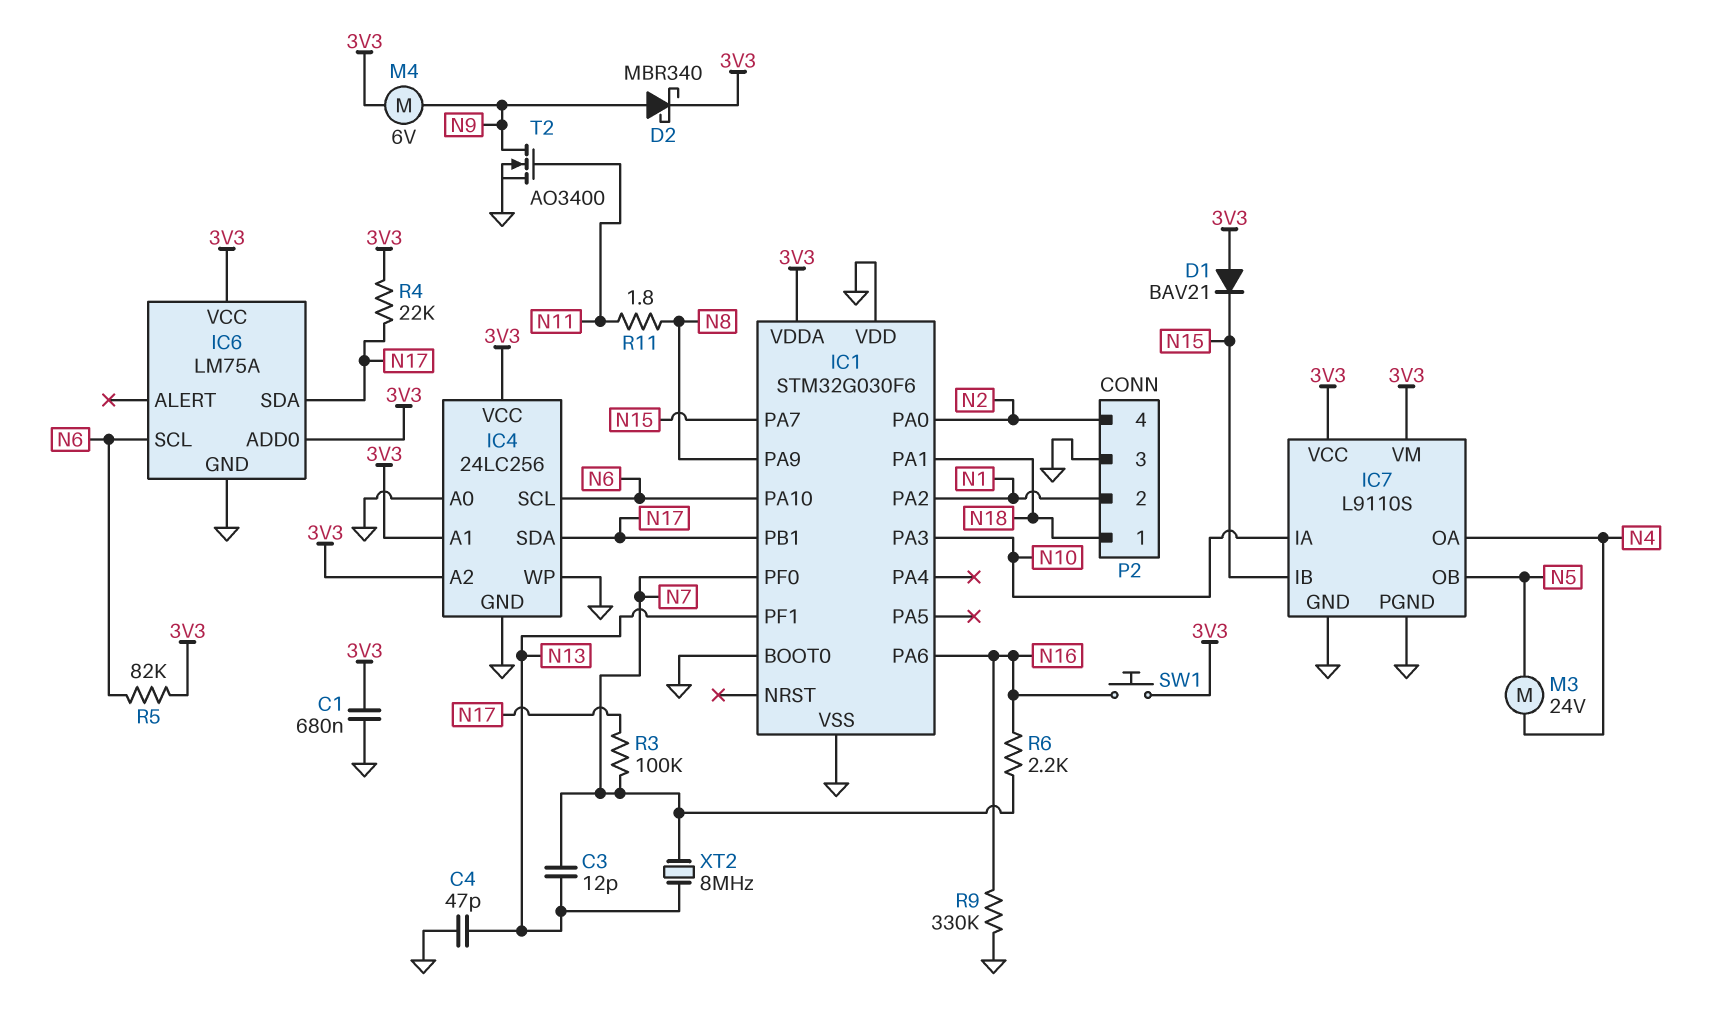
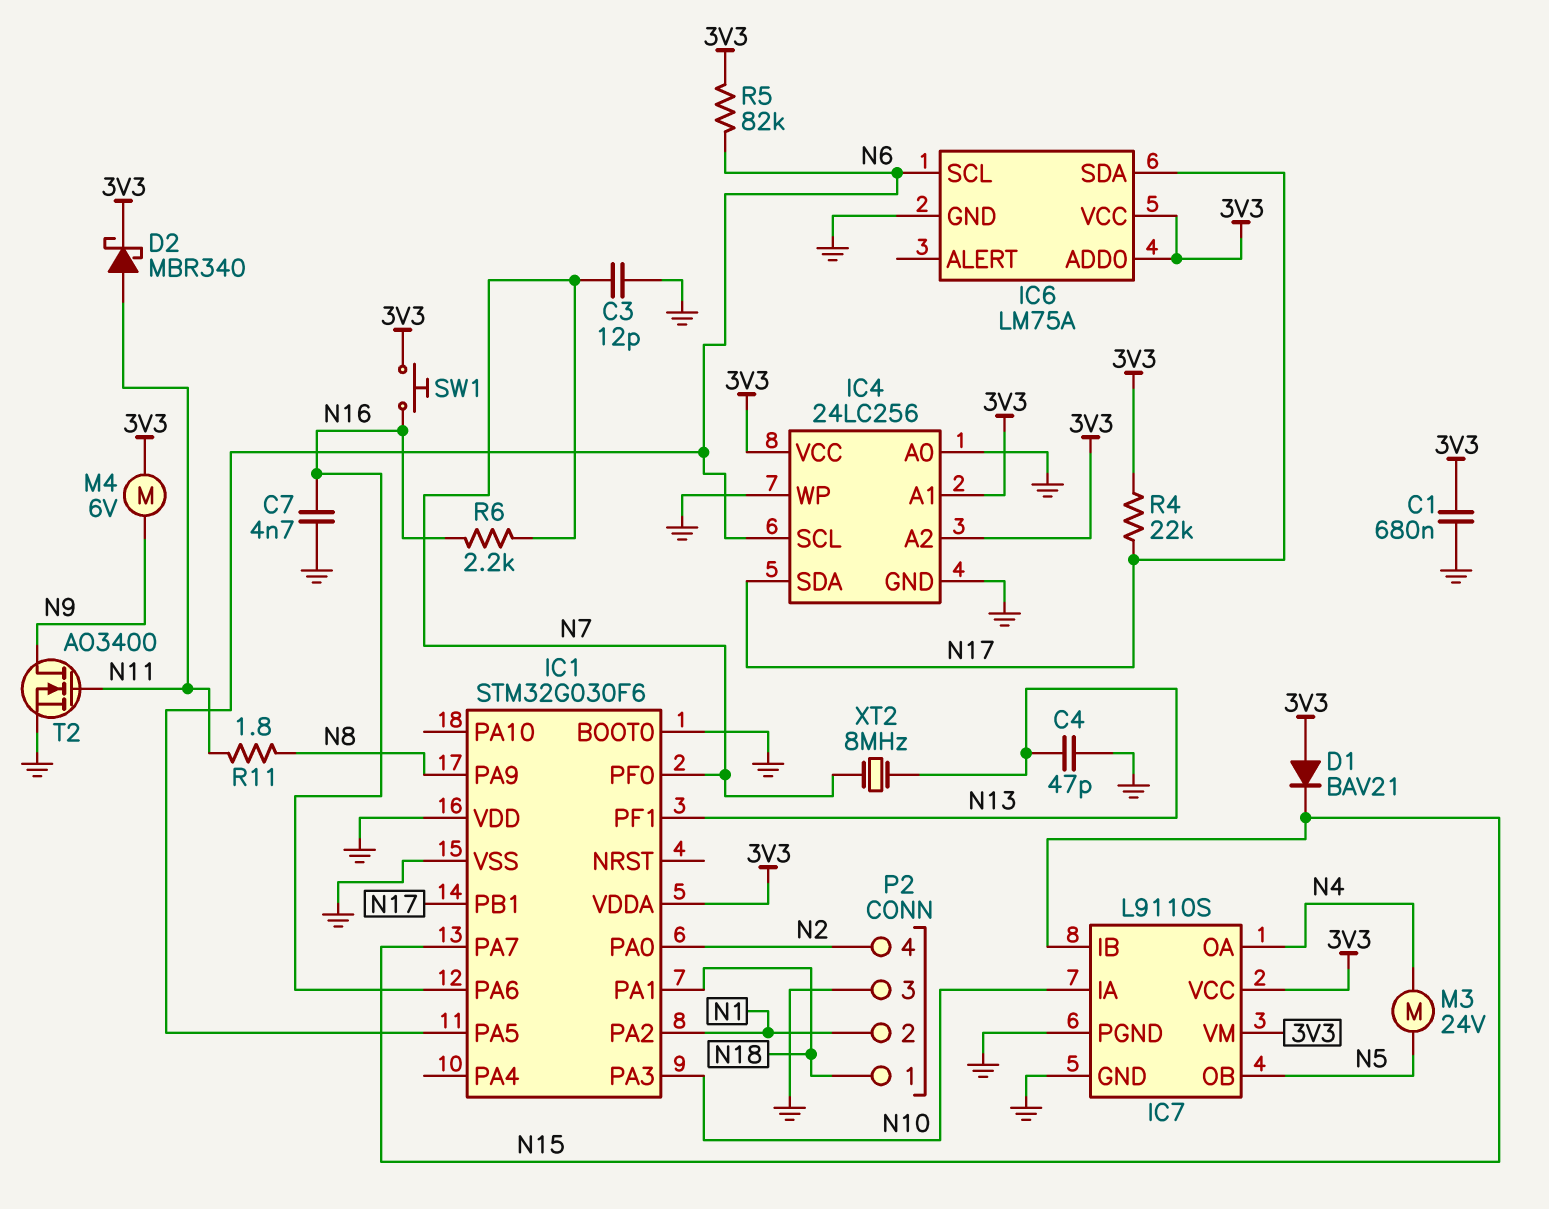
C3: 12pF (N7, N13) -> 12pF (GND, N7)
C7: none -> 4.7nF (GND, N16)
D2: schottky MBR340 (A N9, K 3V3) -> schottky MBR340 (A N11, K 3V3)
IC1 pin PA5: none -> N6
IC1 pin PA10: N6 -> none
R3: 100k (N7, N17) -> none
R9: 330k (GND, N16) -> none

